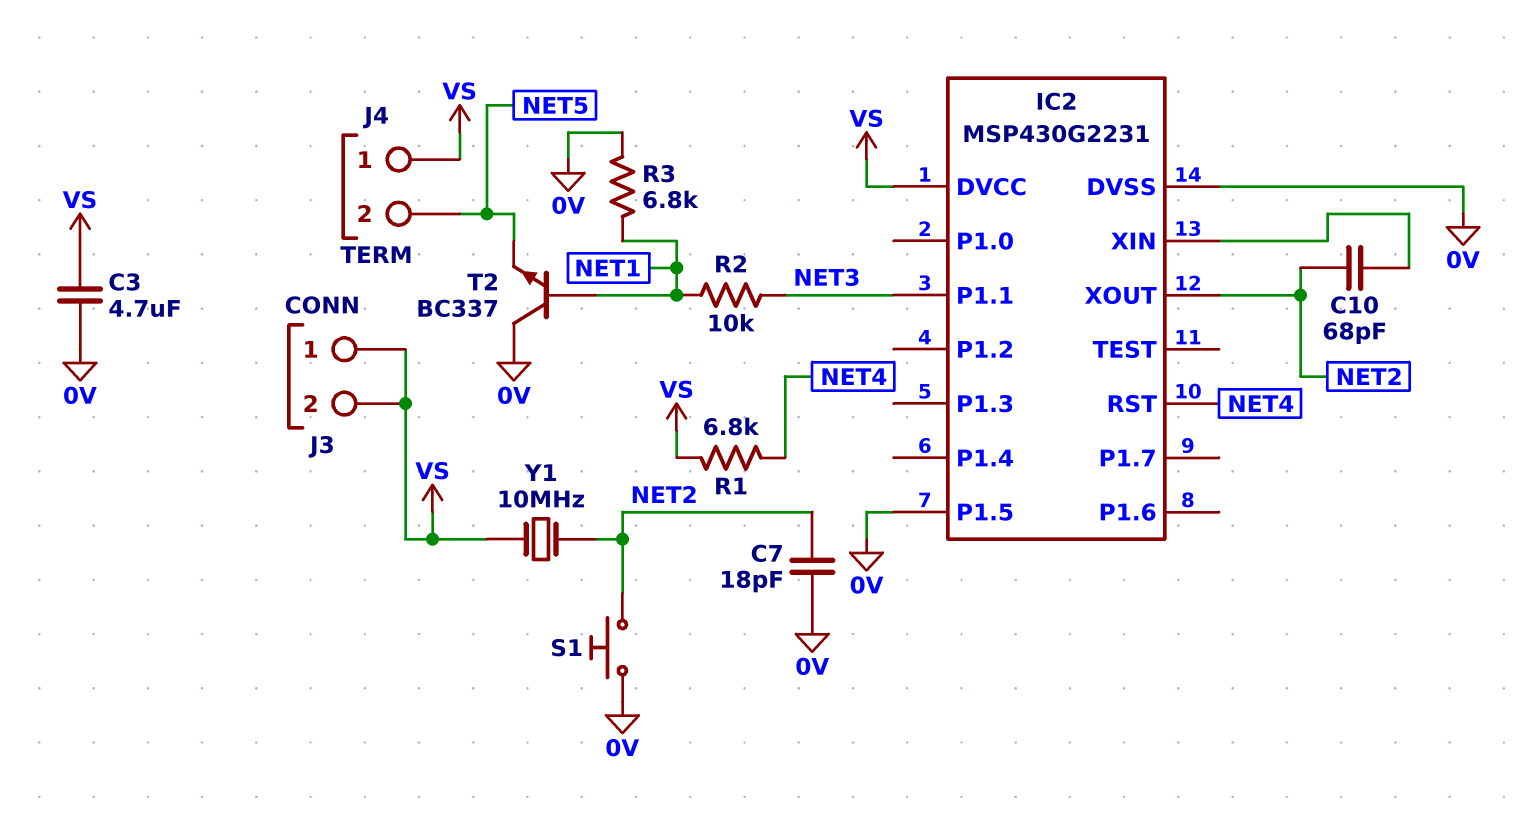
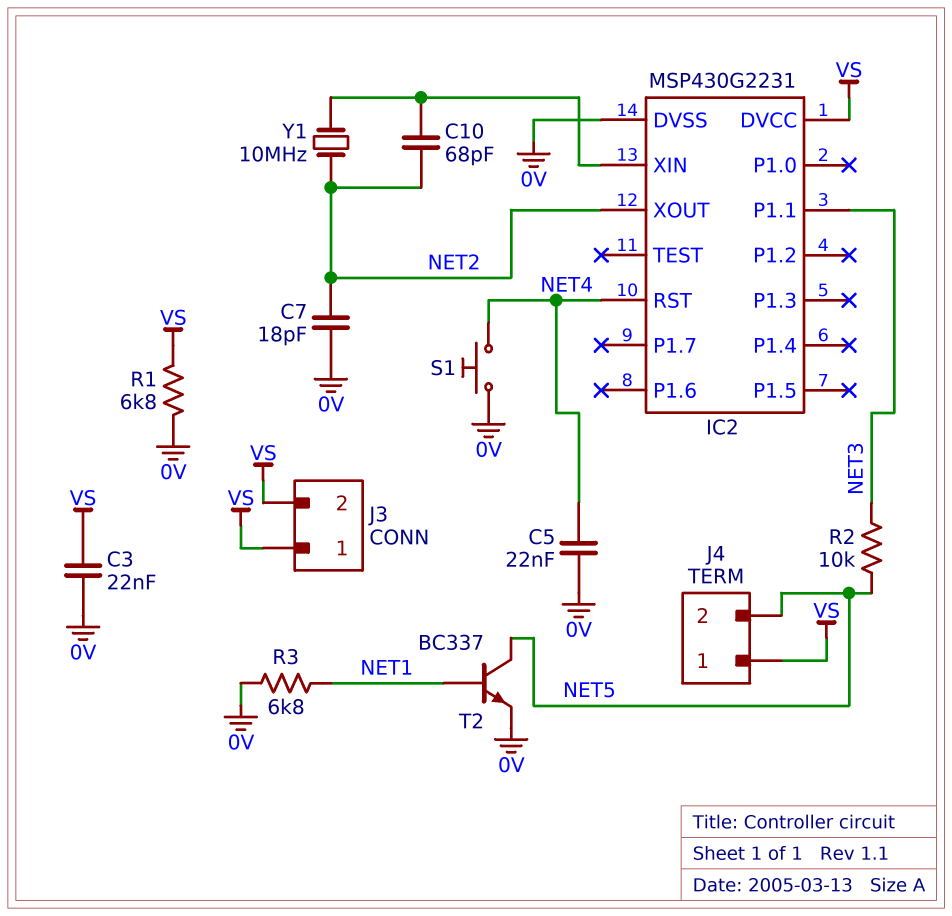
C3: 4.7uF (0V, VS) -> 22nF (0V, VS)
C5: none -> 22nF (0V, NET4)
IC2 pin P1.5: 0V -> none
R1: 6.8k (NET4, VS) -> 6.8k (0V, VS)
R2: 10k (NET1, NET3) -> 10k (NET3, NET5)
S1: button (0V, NET2) -> button (0V, NET4)
T2: NPN BC337 (B NET1, C 0V, E NET5) -> NPN BC337 (B NET1, C NET5, E 0V)
Y1: 10MHz (NET2, VS) -> 10MHz (IC2/XIN, NET2)

